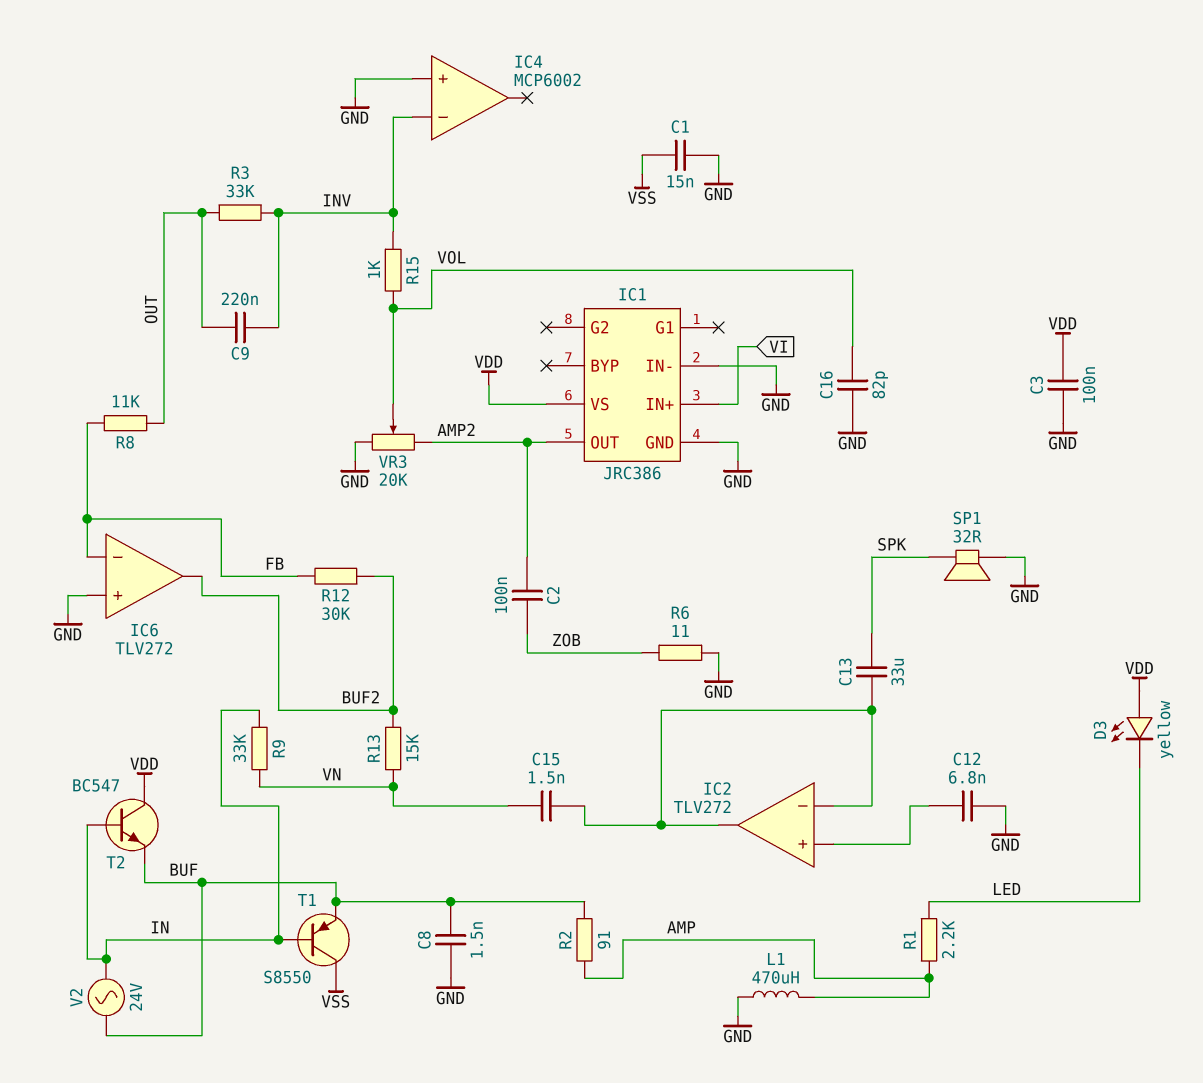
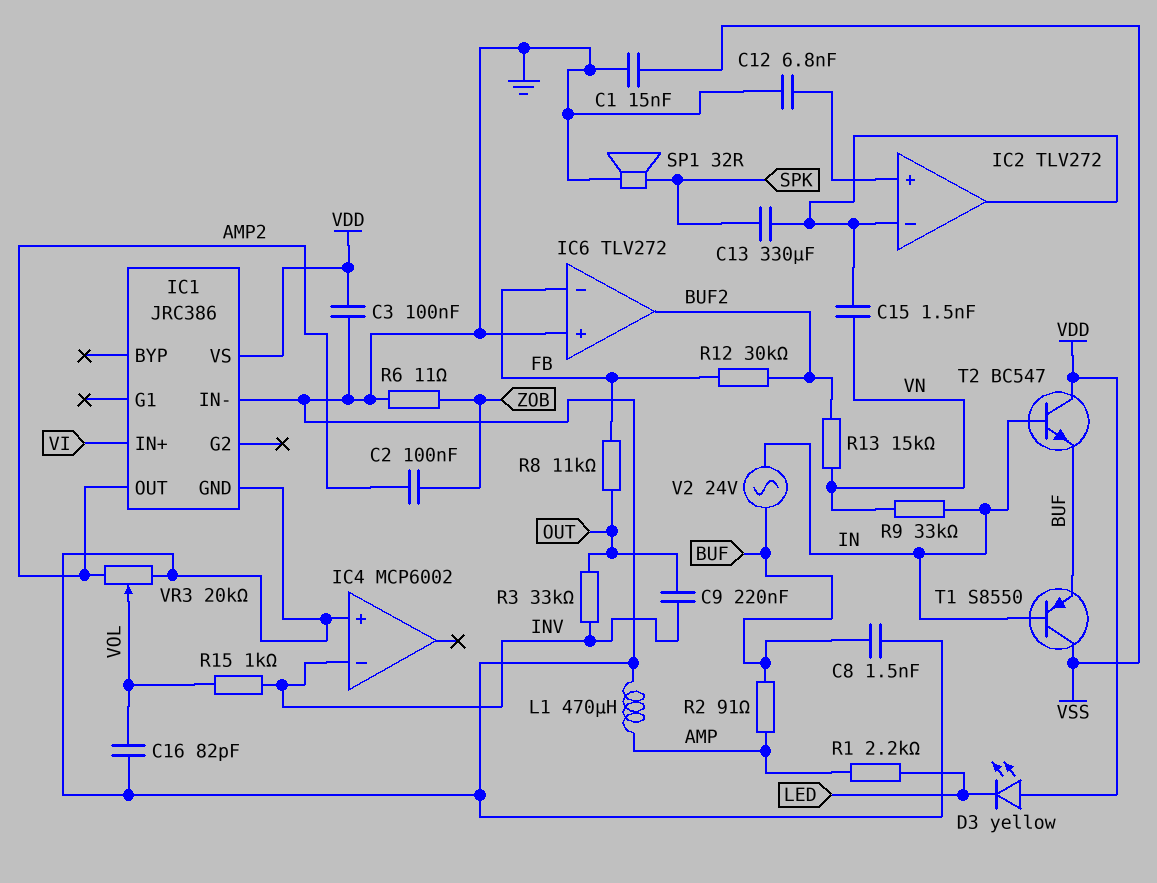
C13: 33uF (IC2/in-, SPK) -> 330uF (IC2/in-, SPK)

